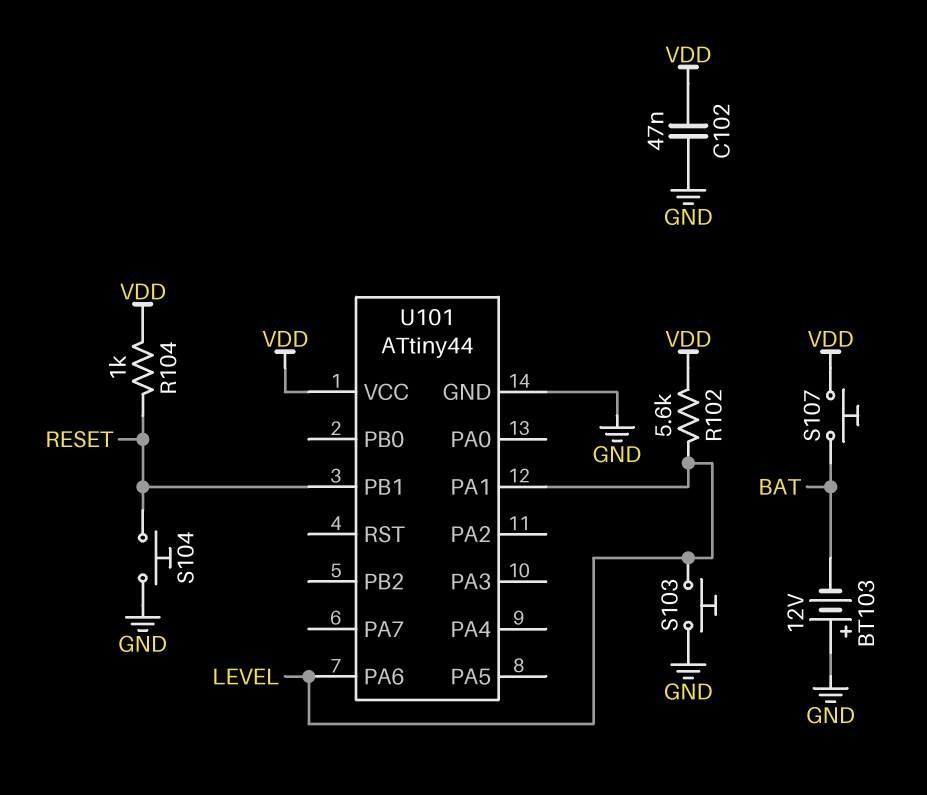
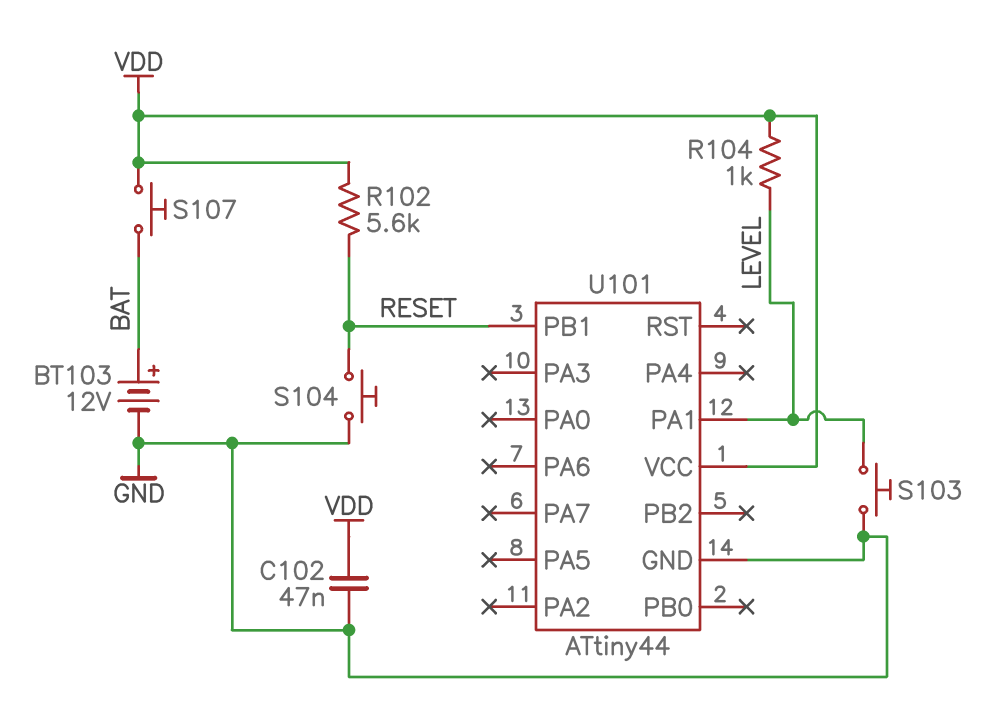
BT103: 12V (plus GND, minus BAT) -> 12V (plus BAT, minus GND)
R102: 5.6k (LEVEL, VDD) -> 5.6k (RESET, VDD)
R104: 1k (RESET, VDD) -> 1k (LEVEL, VDD)
U101 pin PA6: LEVEL -> none

